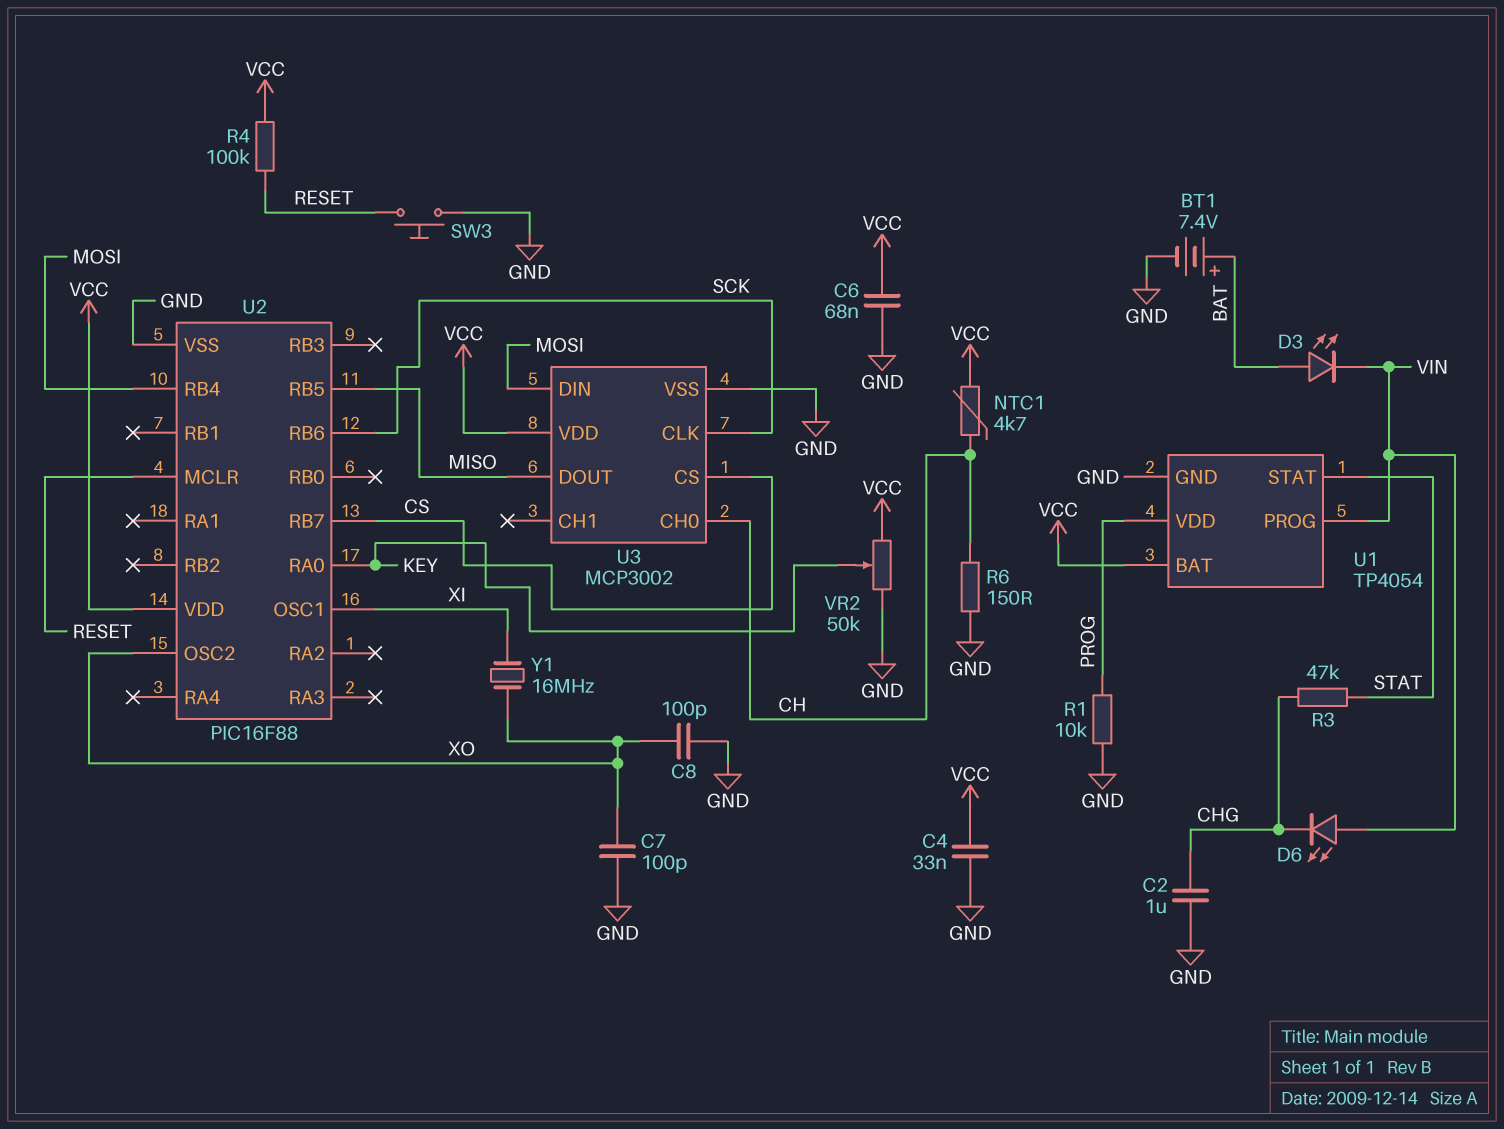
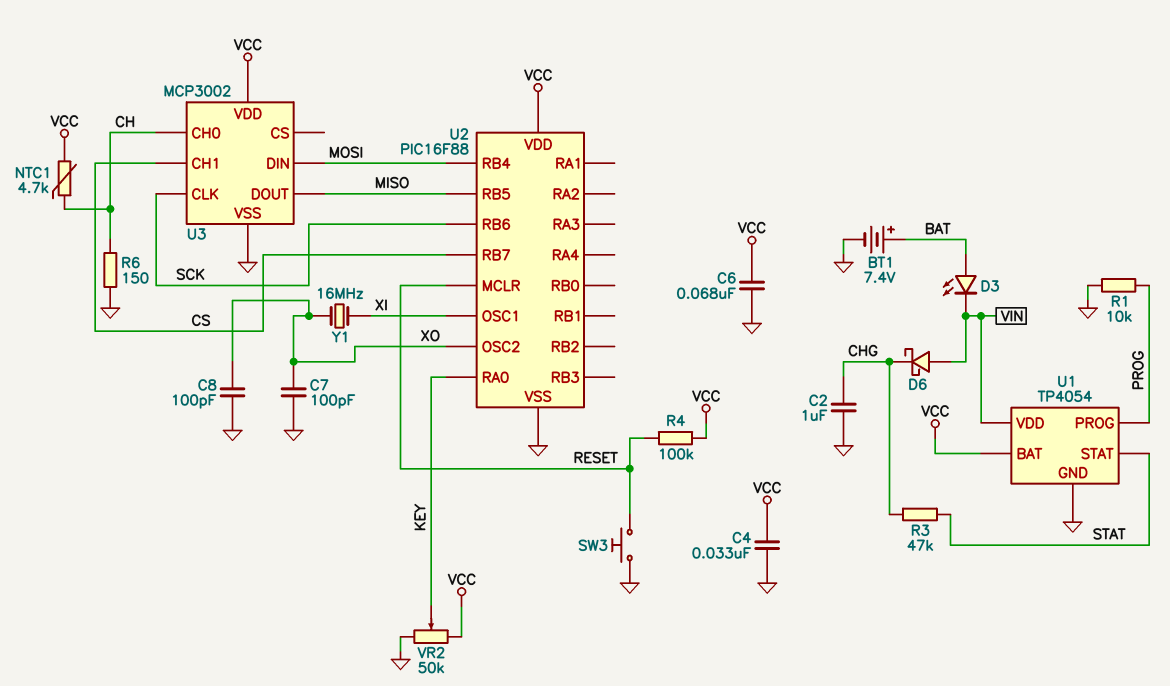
D6: LED (A VIN, K CHG) -> schottky (A VIN, K CHG)
U1 pin PROG: VIN -> PROG
U1 pin VDD: PROG -> VIN
U3 pin CH1: none -> CS
U3 pin CS: CS -> none

